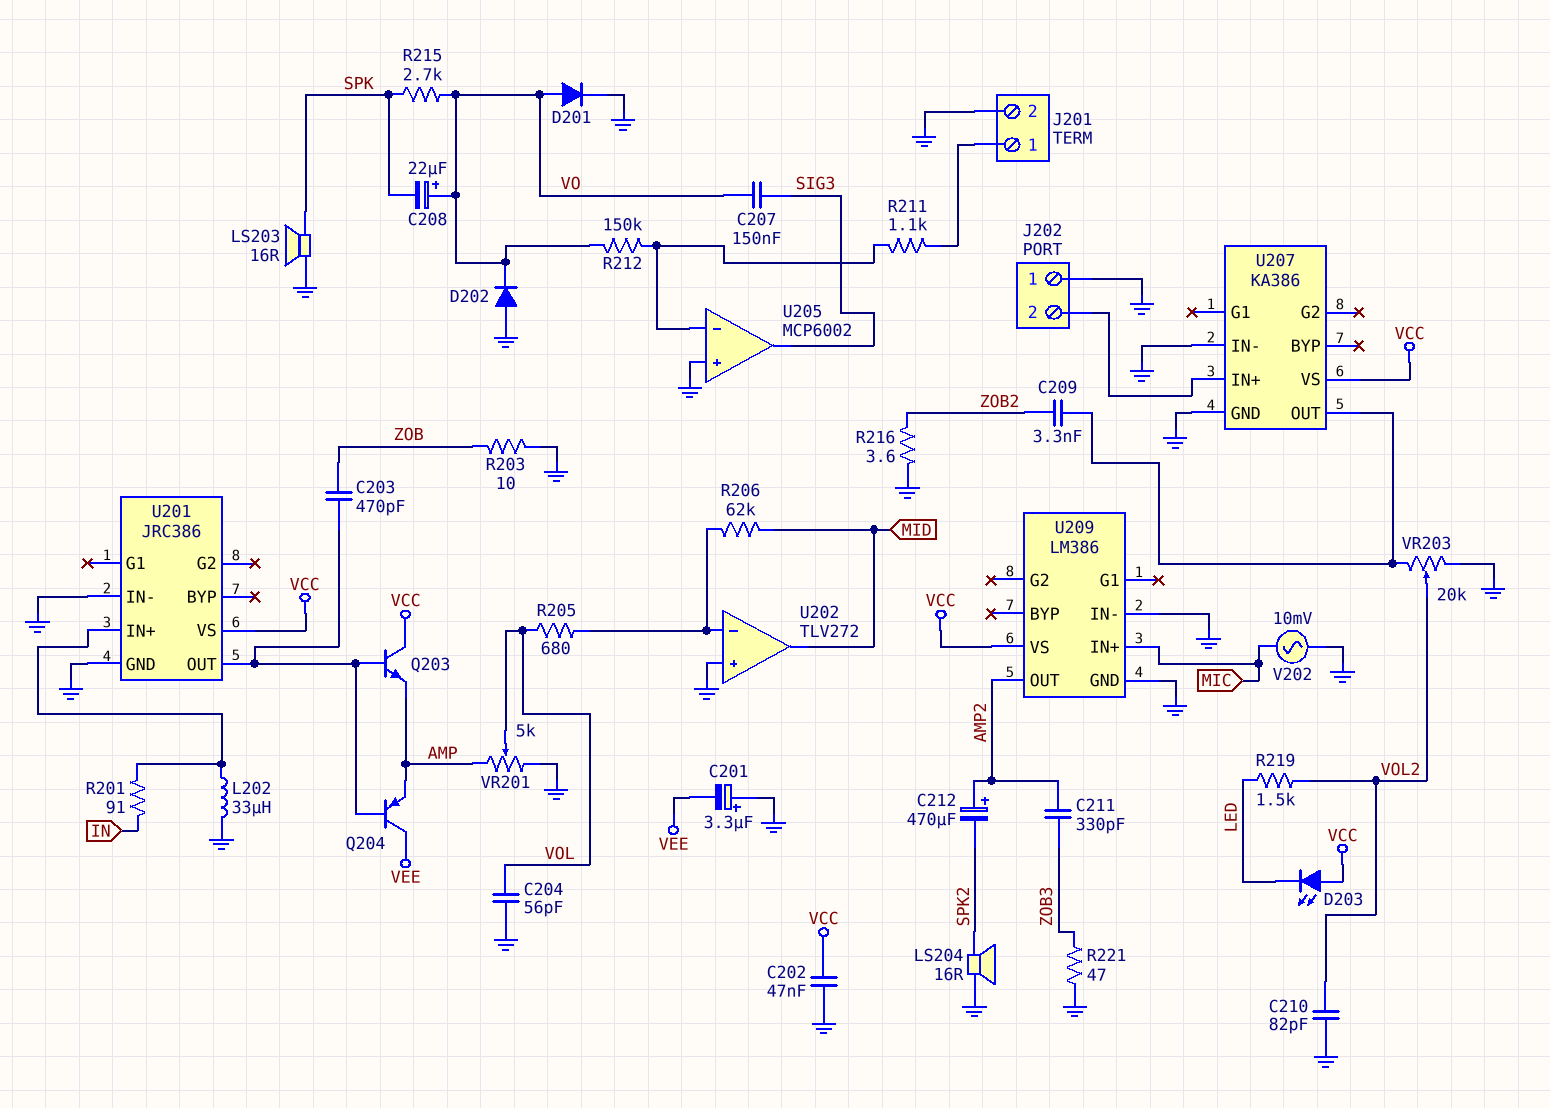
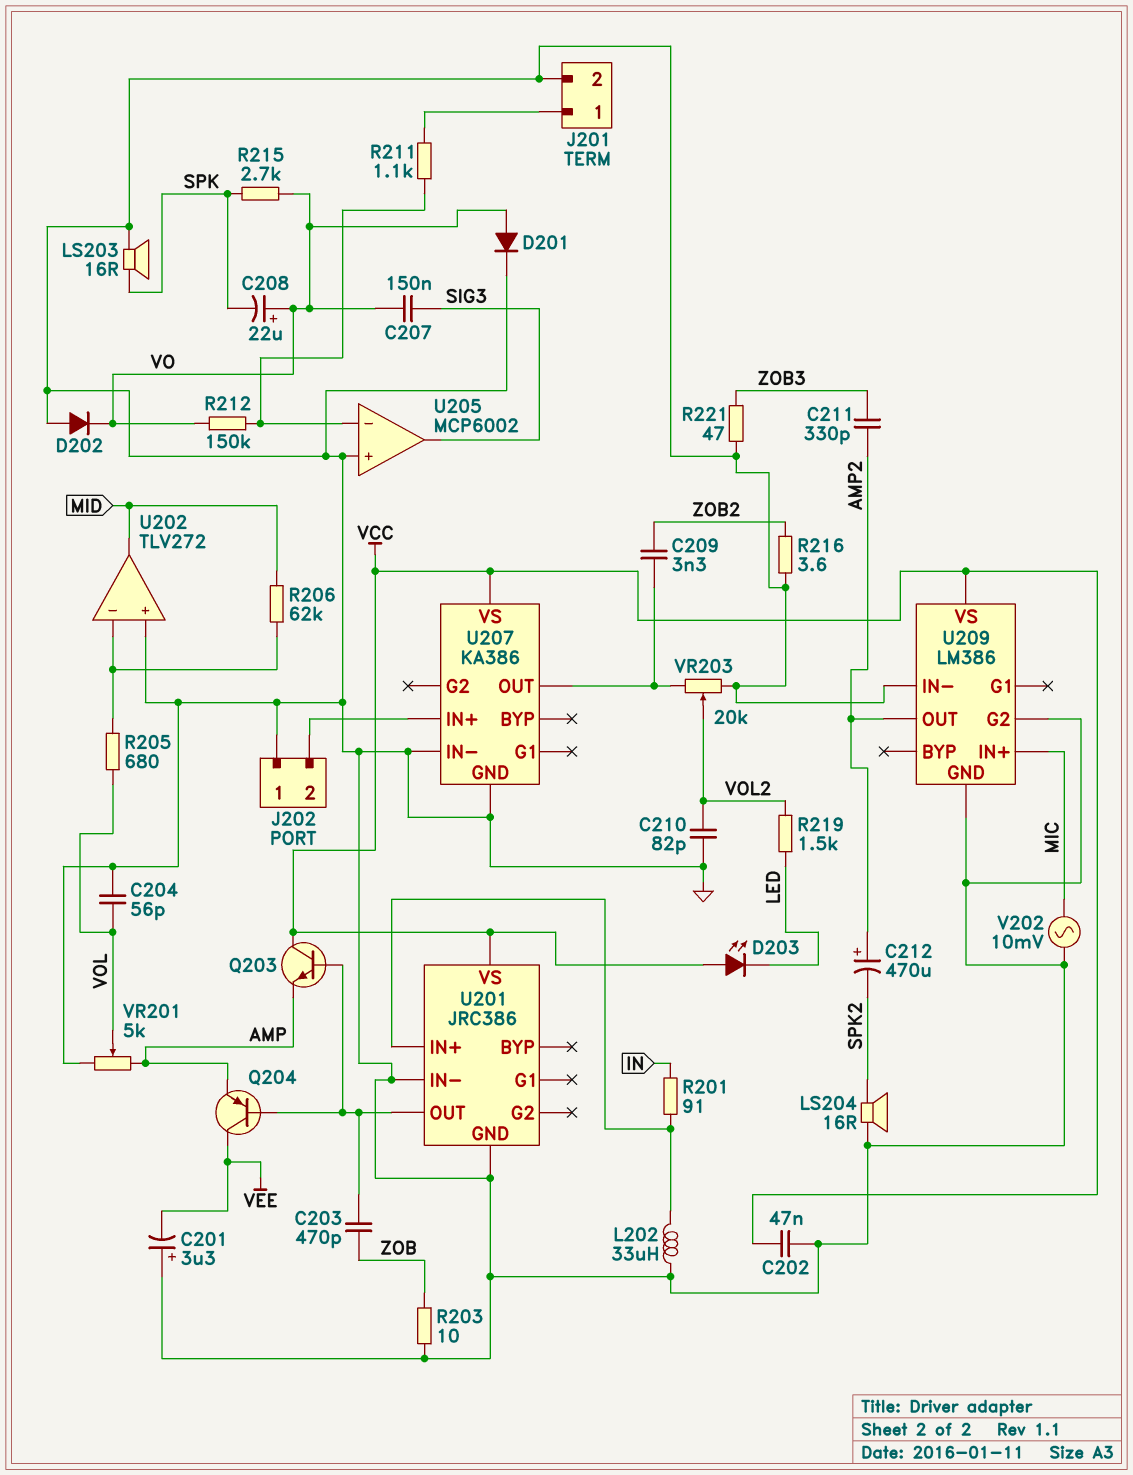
U209 pin G2: none -> GND

